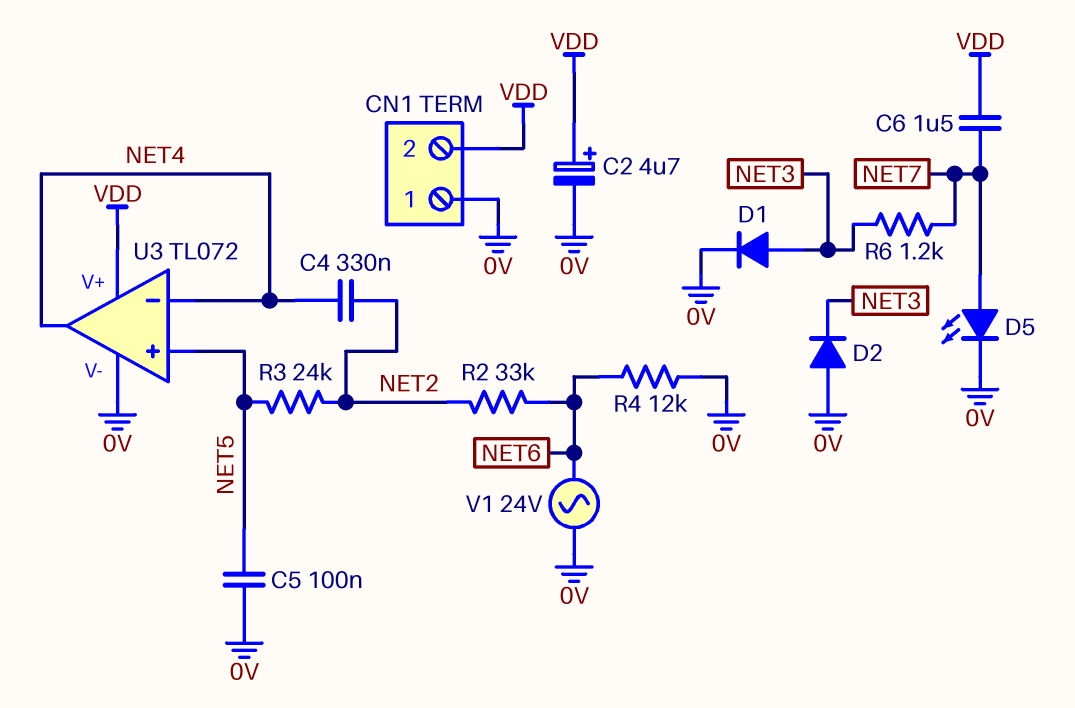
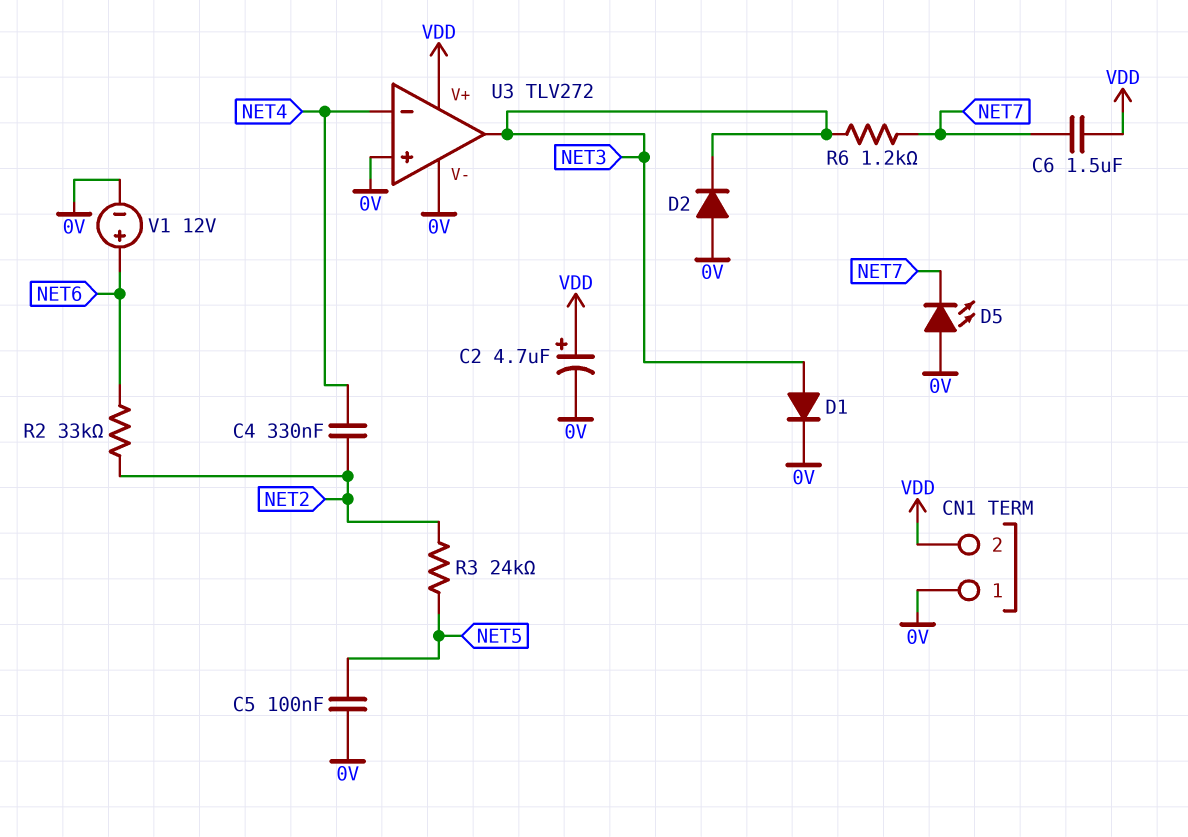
D5: LED (A NET7, K 0V) -> LED (A 0V, K NET7)
R4: 12k (0V, NET6) -> none
U3: TL072 -> TLV272
U3 pin in+: NET5 -> 0V
U3 pin out: NET4 -> NET3
V1: AC 24V (0V, NET6) -> 12V (plus NET6, minus 0V)

